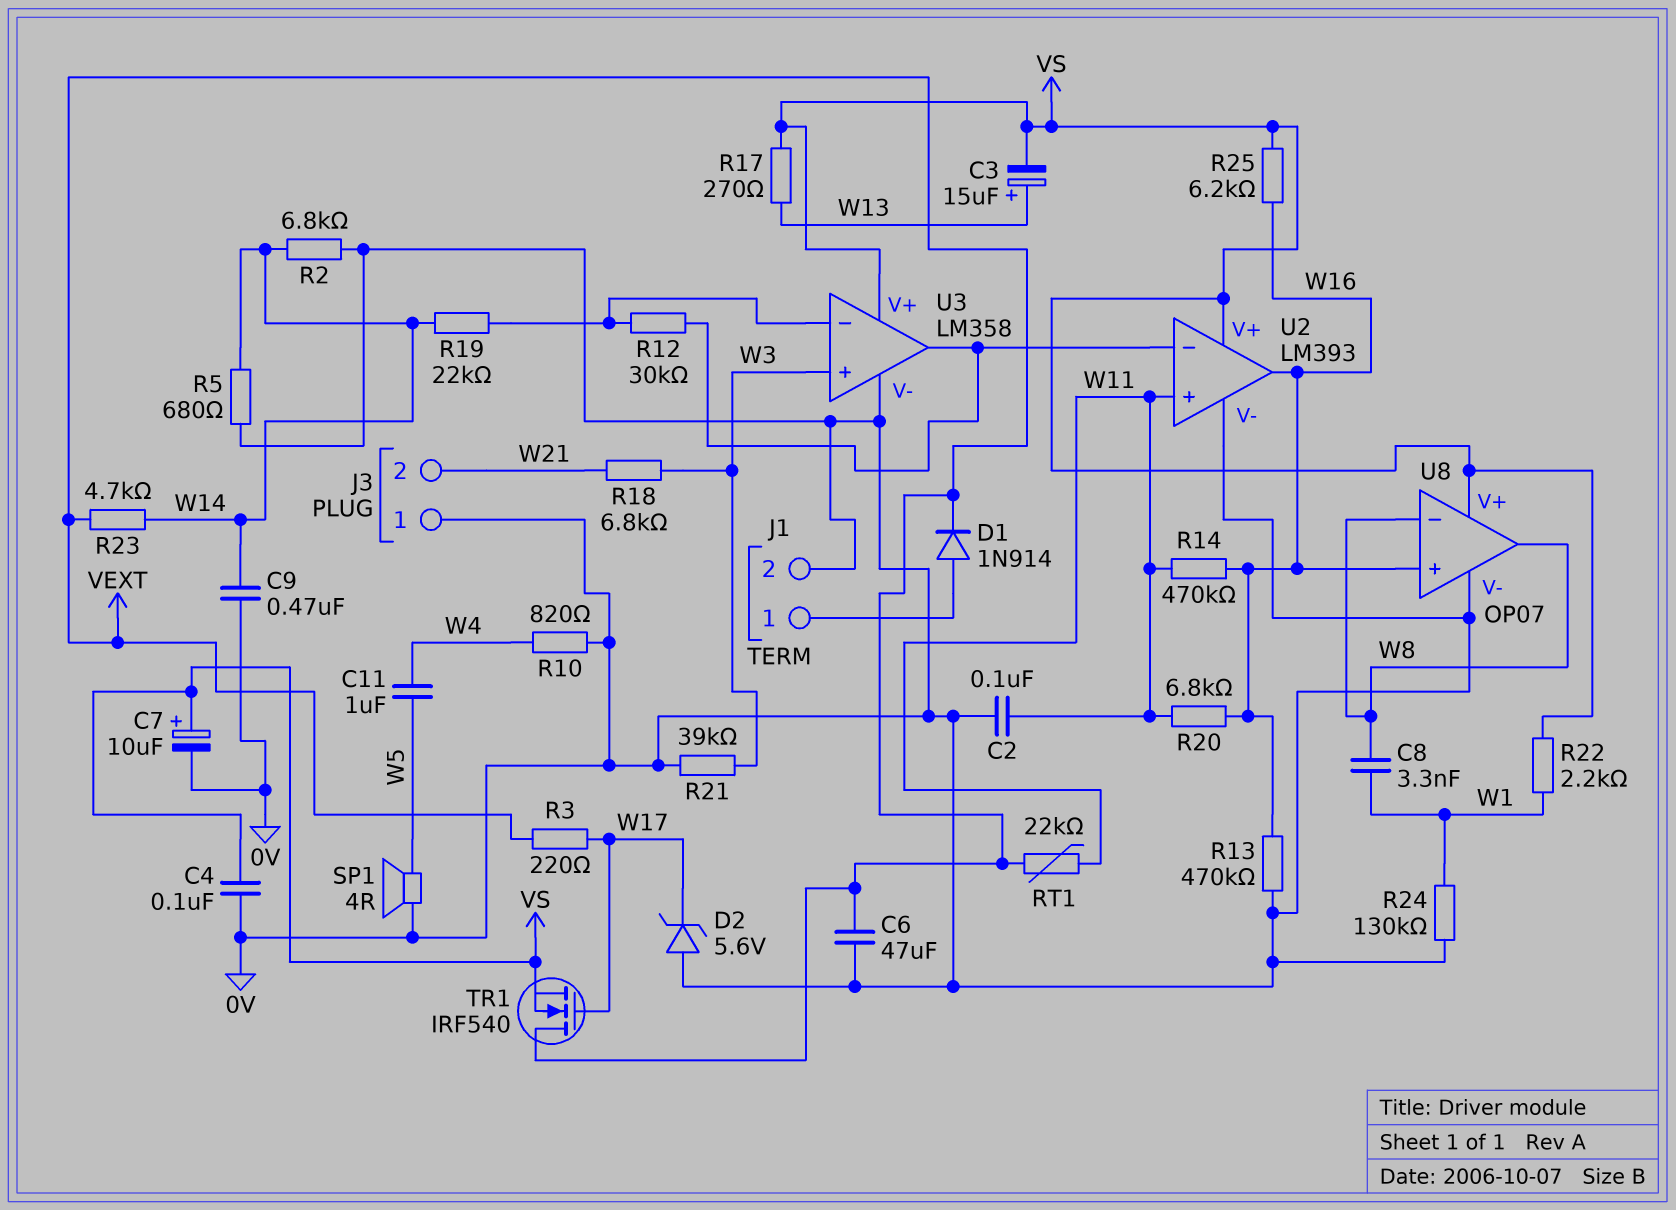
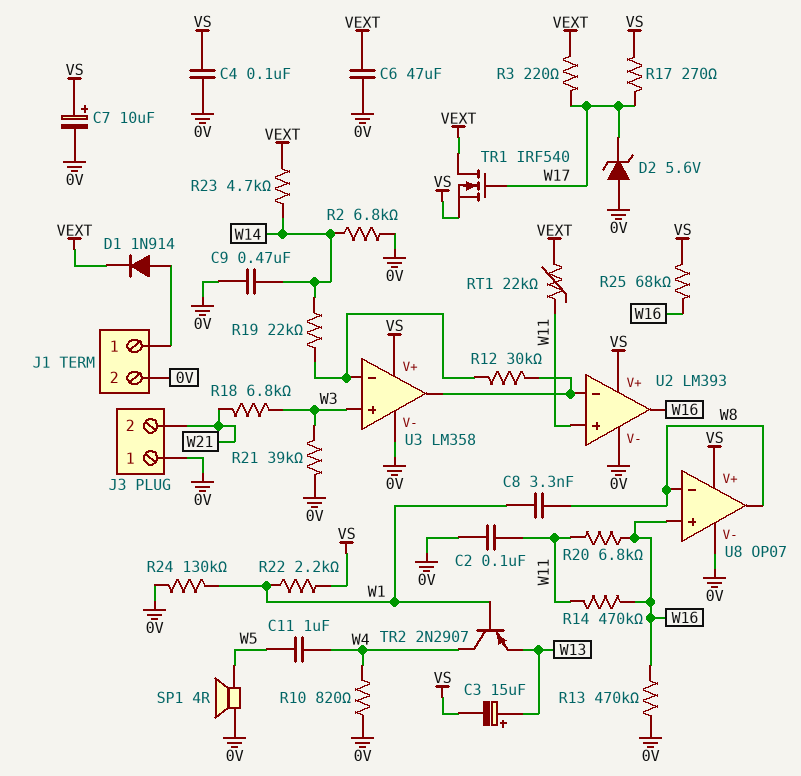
R5: 680 (0V, W14) -> none
R17: 270 (VS, W13) -> 270 (VS, W17)
R25: 6.2k (VS, W16) -> 68k (VS, W16)
TR2: none -> PNP 2N2907 (B W1, C W4, E W13)

